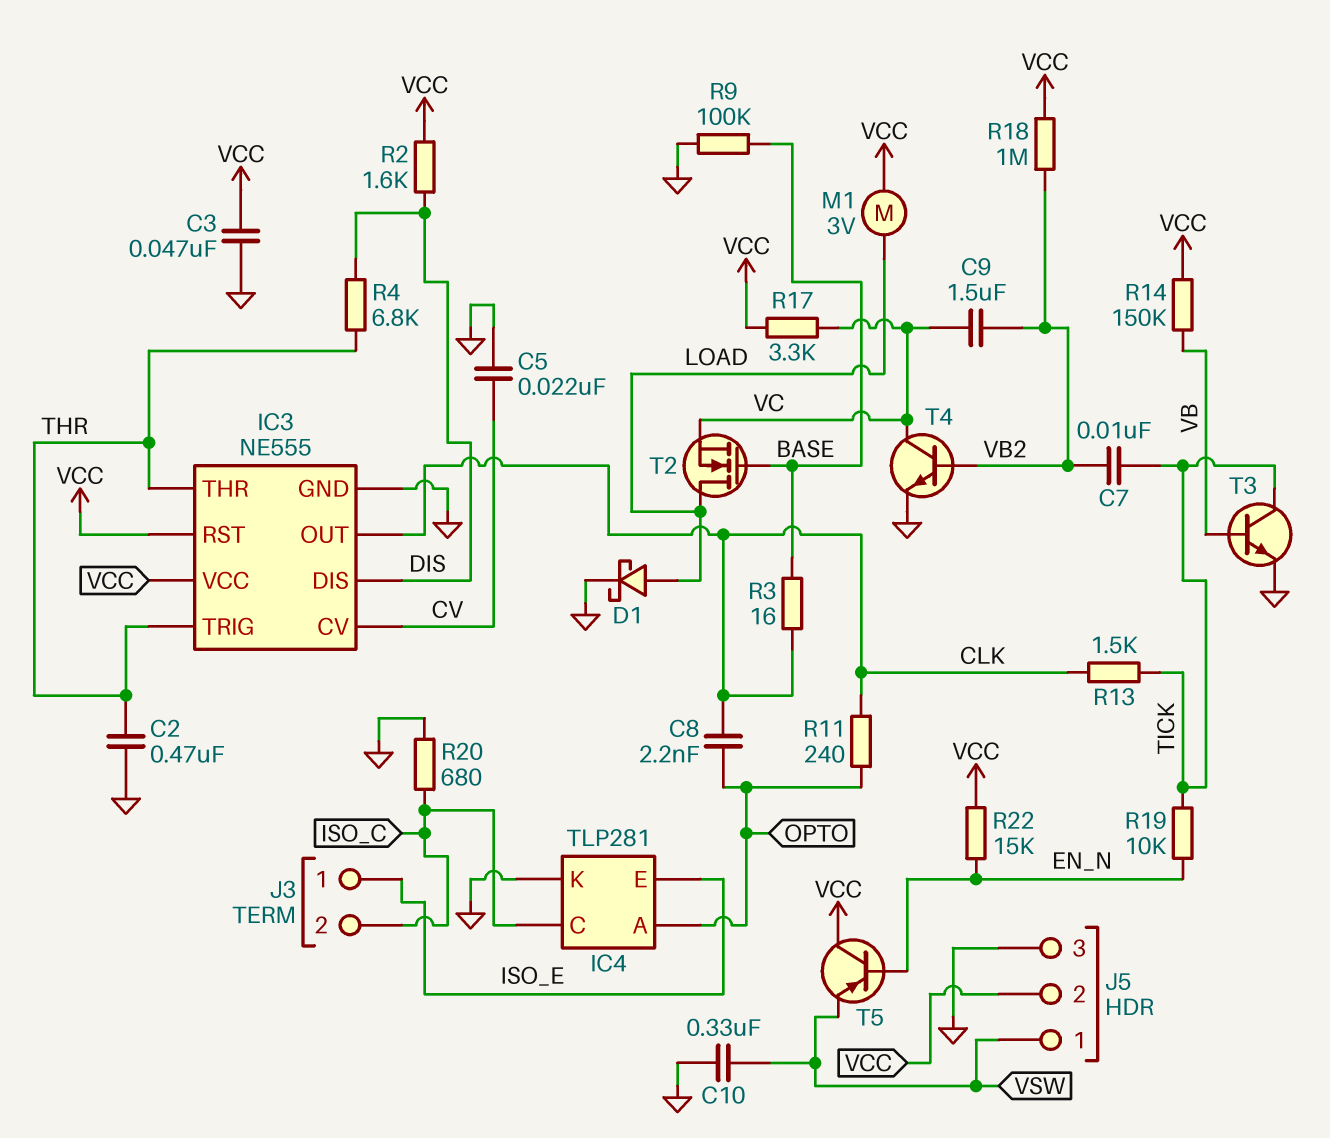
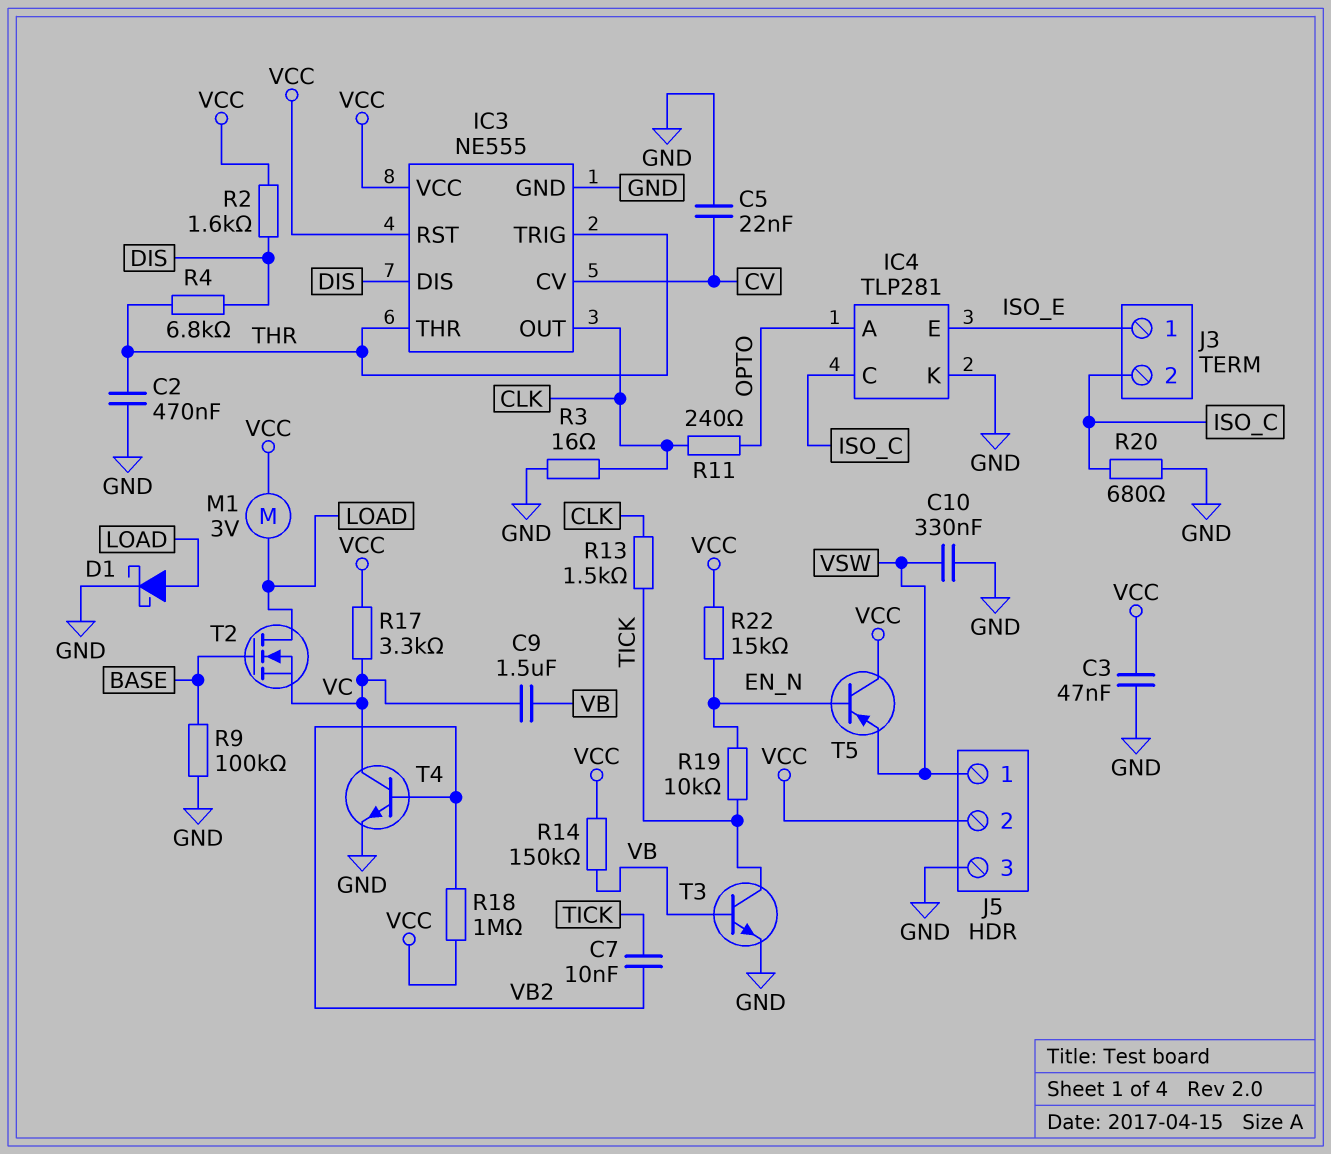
C8: 2.2nF (CLK, OPTO) -> none
C9: 1.5uF (VB2, VC) -> 1.5uF (VB, VC)
R3: 16 (BASE, CLK) -> 16 (CLK, GND)

